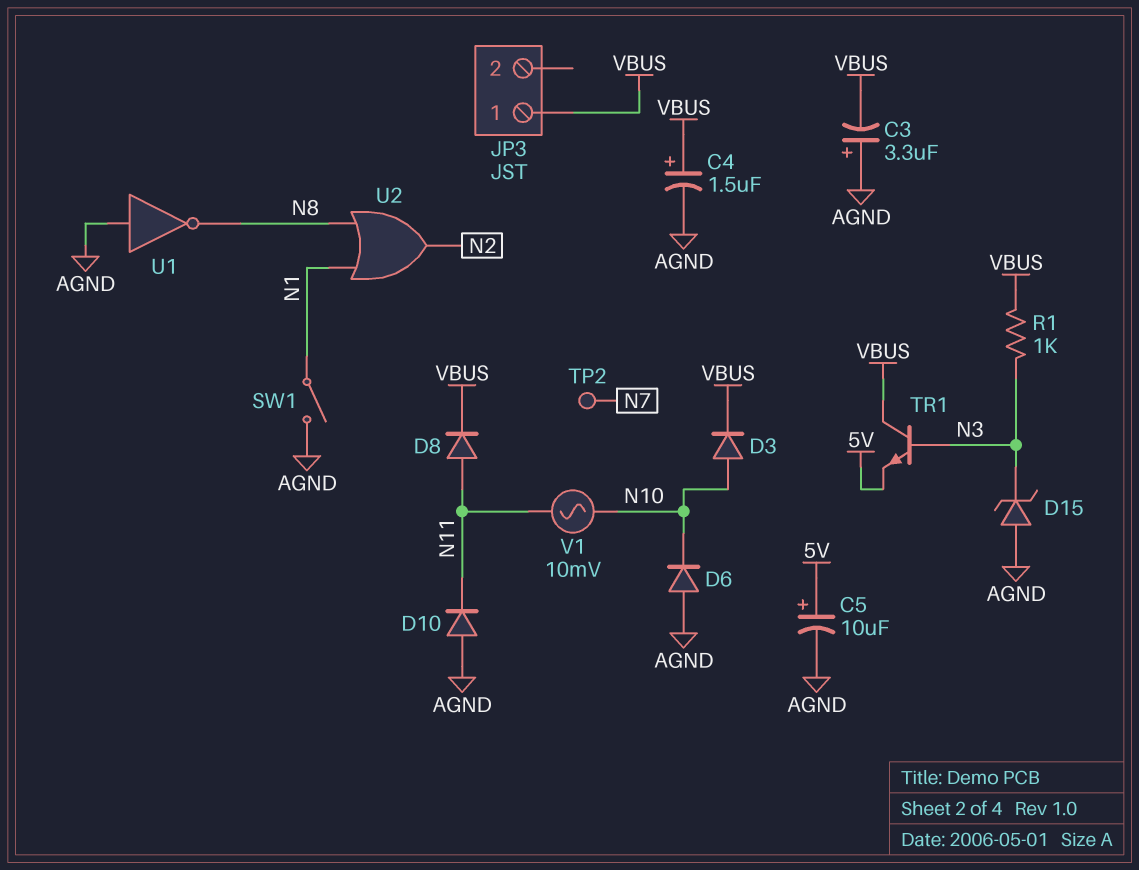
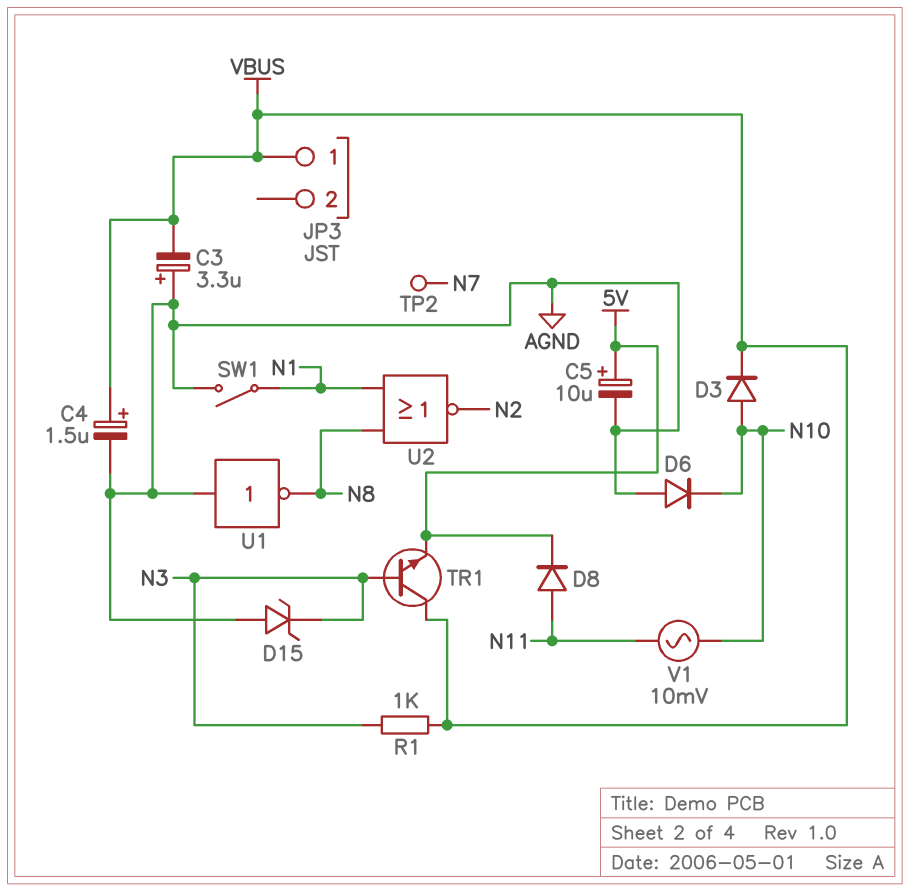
D8: diode (A N11, K VBUS) -> diode (A N11, K 5V)
D10: diode (A AGND, K N11) -> none
U2: OR (in N1, in N8, out N2) -> NOR (in N1, in N8, out N2)

